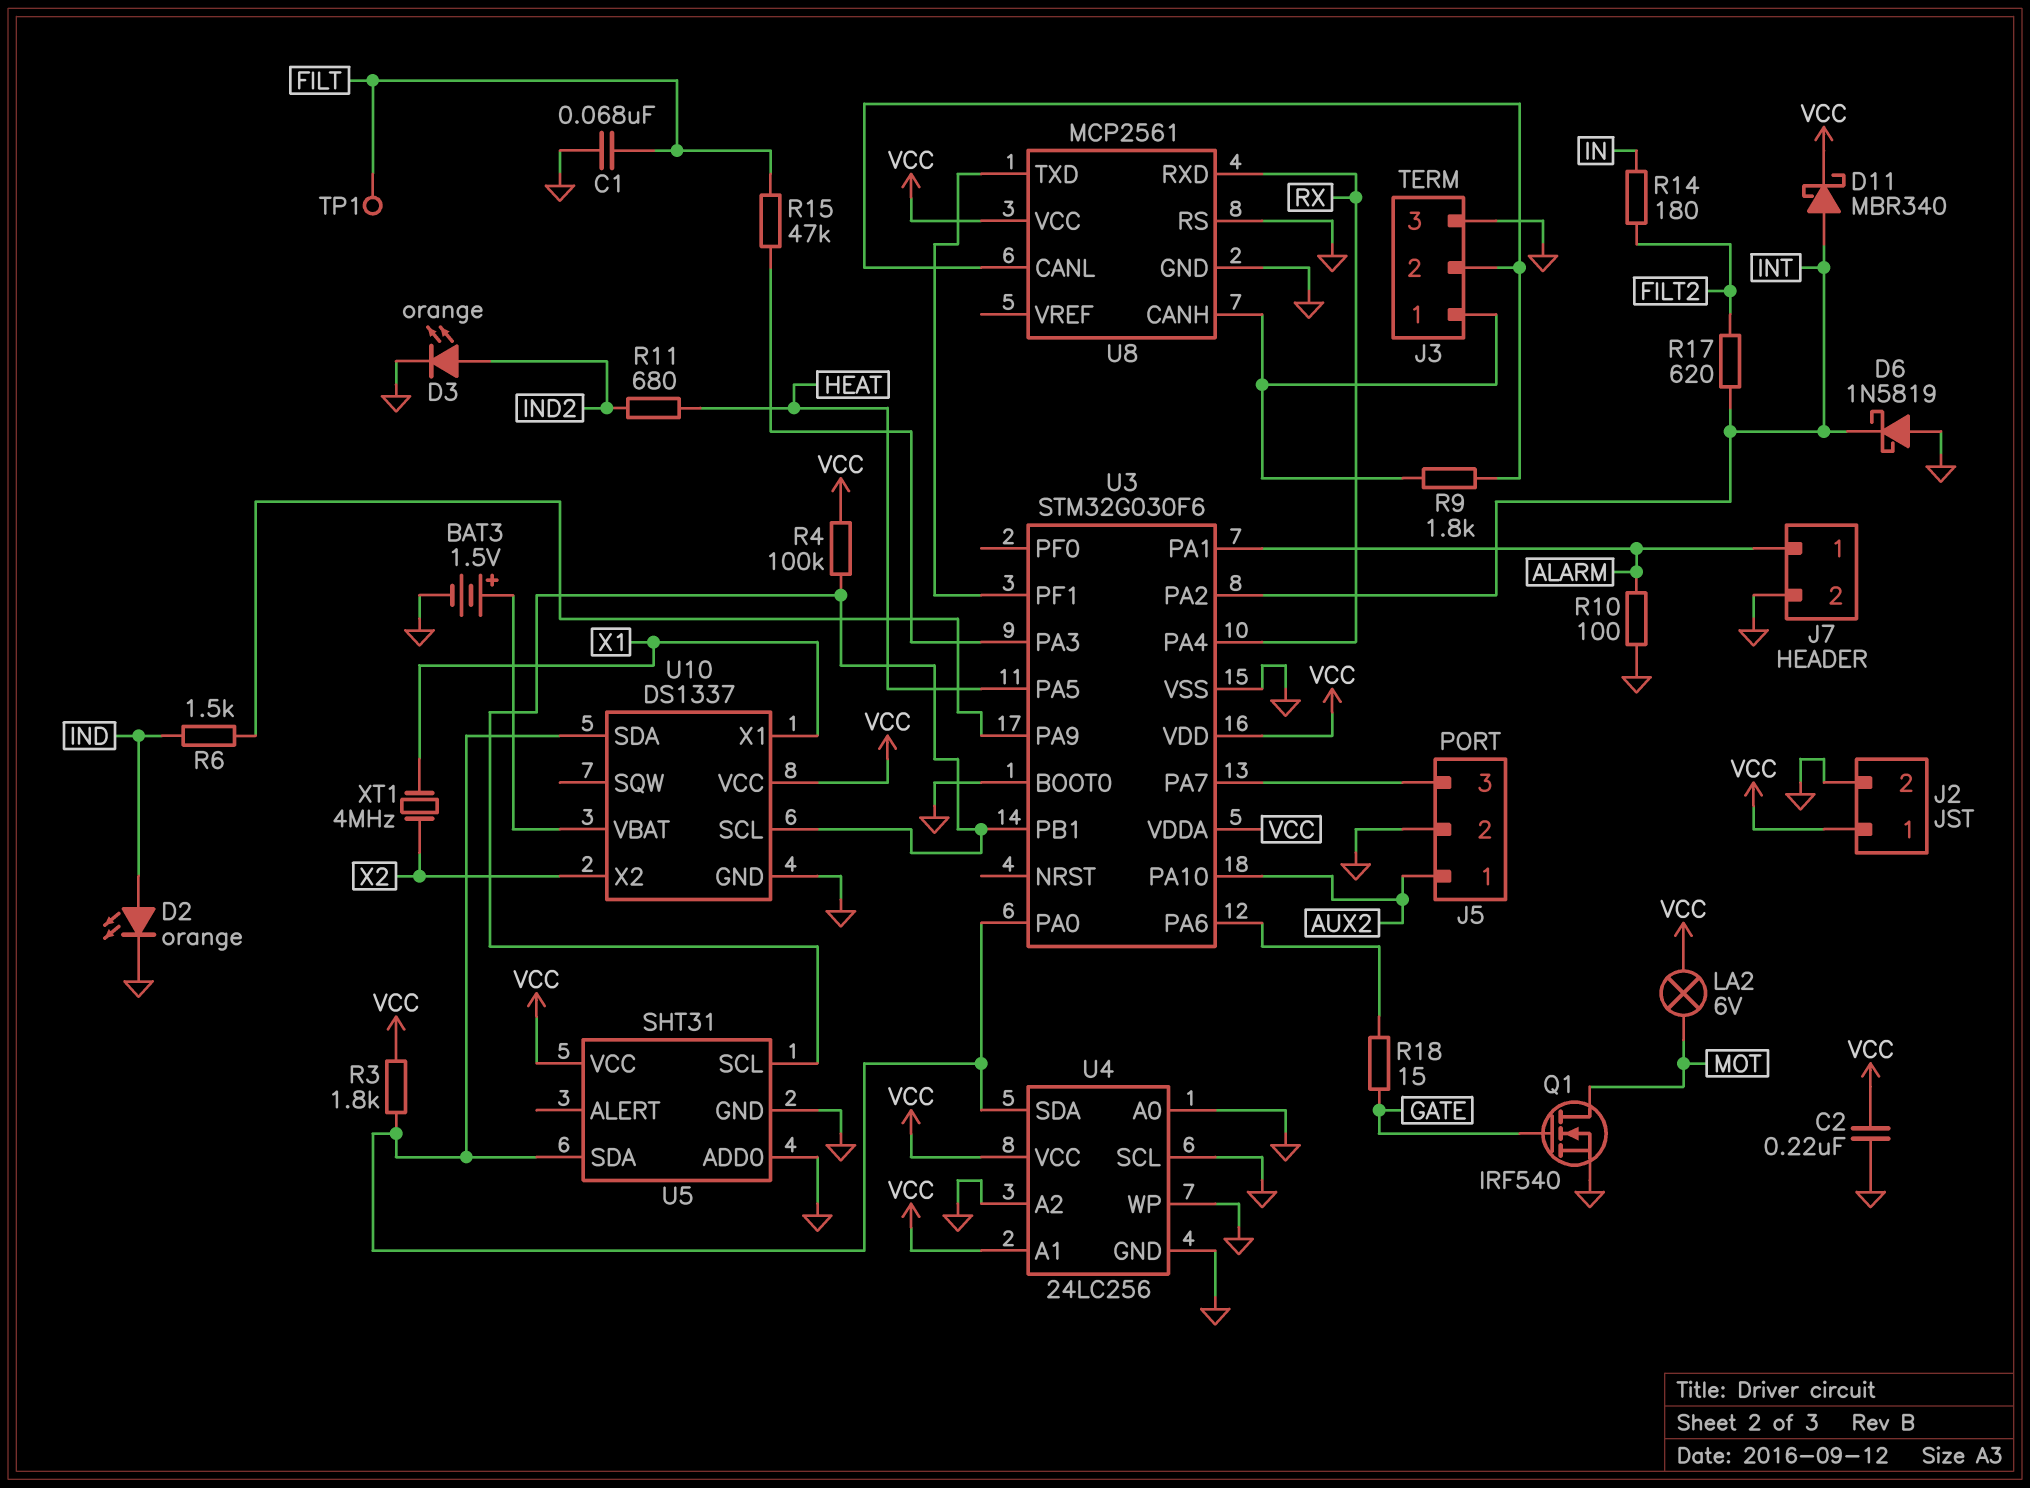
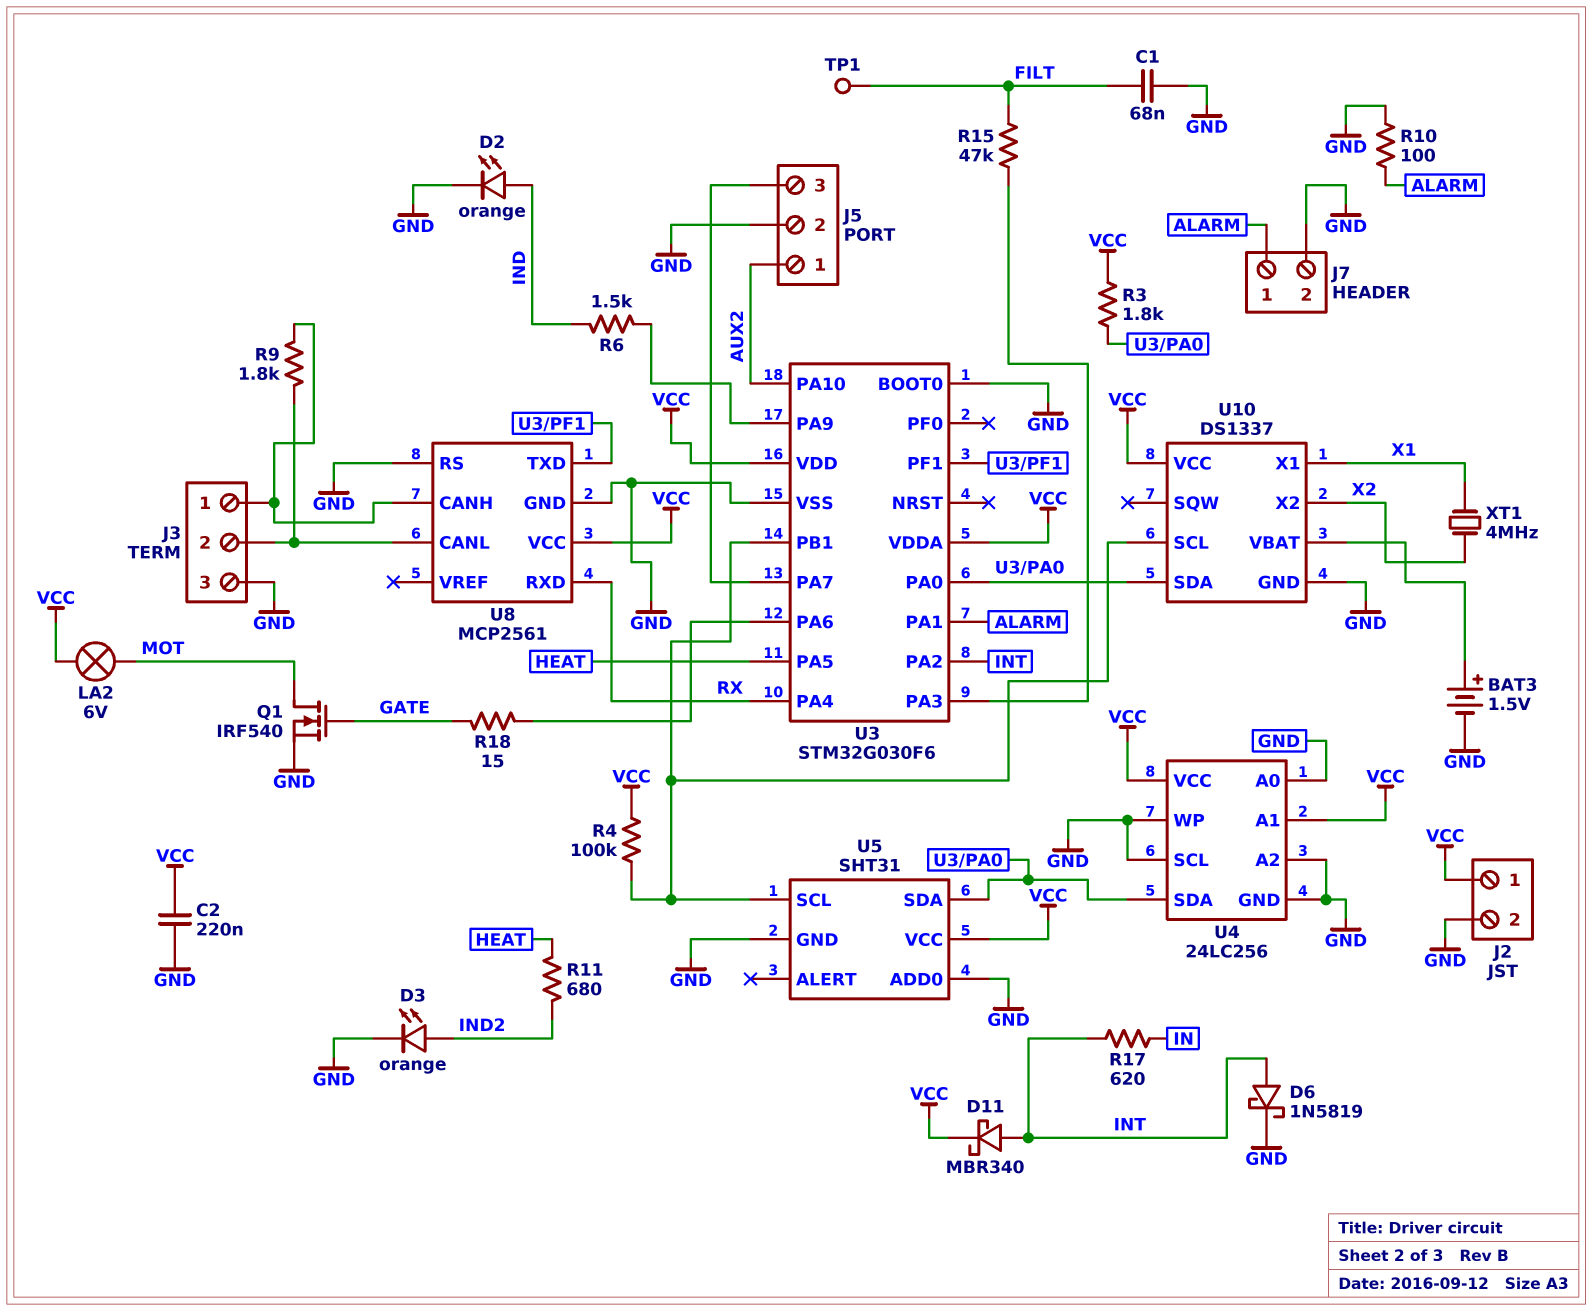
D6: schottky 1N5819 (A GND, K INT) -> schottky 1N5819 (A INT, K GND)
R14: 180 (FILT2, IN) -> none
R17: 620 (FILT2, INT) -> 620 (IN, INT)

